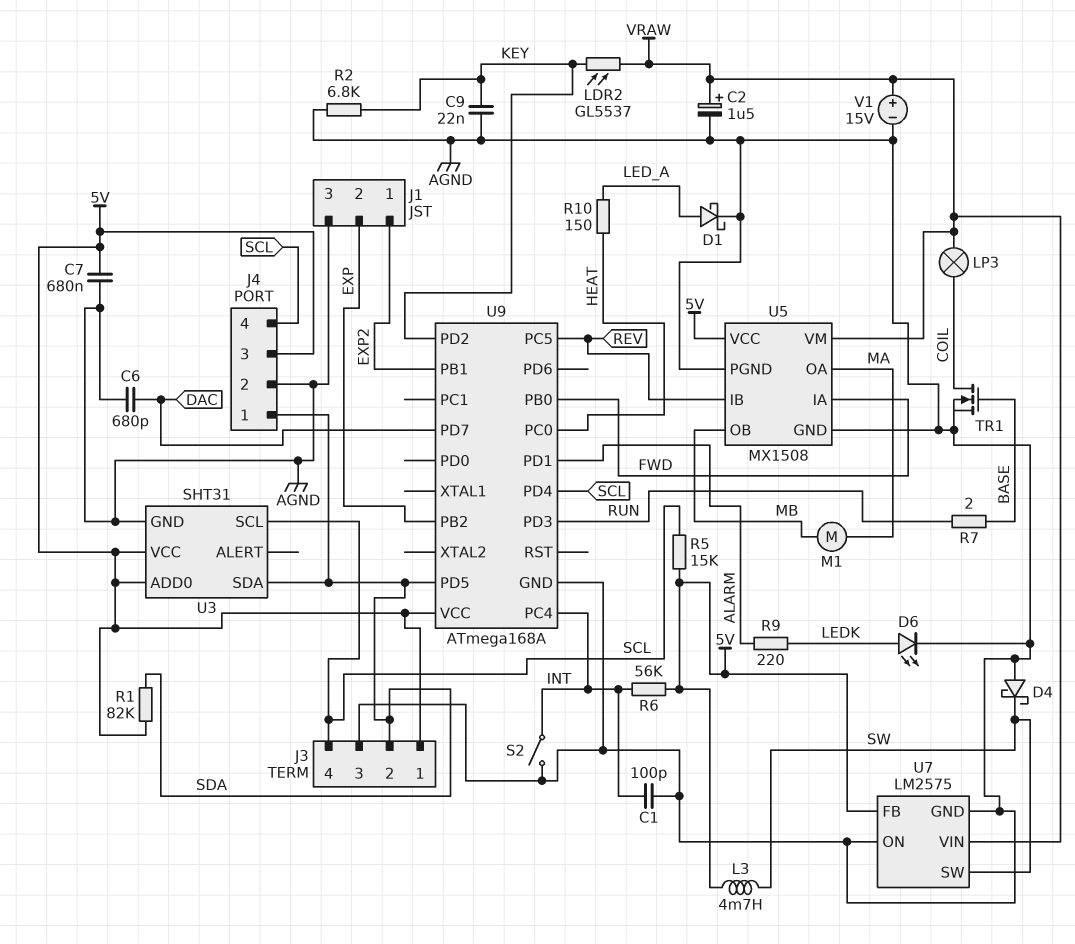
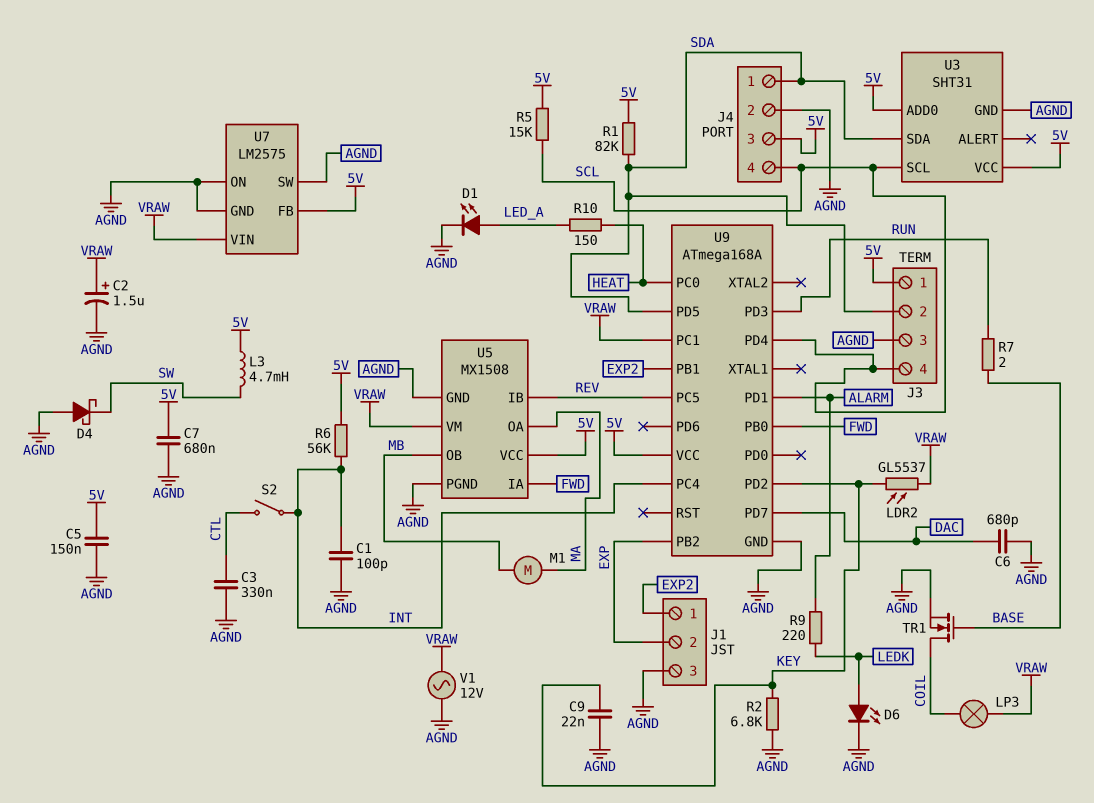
C3: none -> 330nF (AGND, CTL)
C5: none -> 150nF (5V, AGND)
D1: schottky (A LED_A, K AGND) -> LED (A LED_A, K AGND)
S2: switch (AGND, INT) -> switch (CTL, INT)
U7 pin SW: SW -> AGND
U9 pin PC1: none -> VRAW
V1: 15V (plus VRAW, minus AGND) -> AC 12V (AGND, VRAW)

